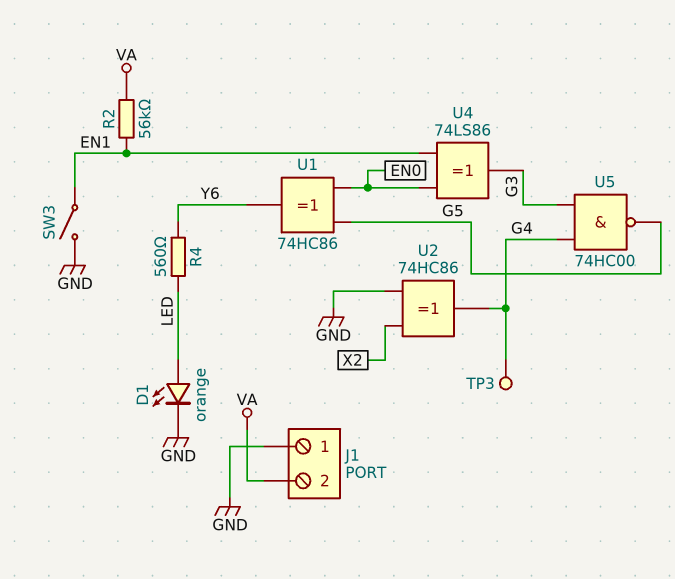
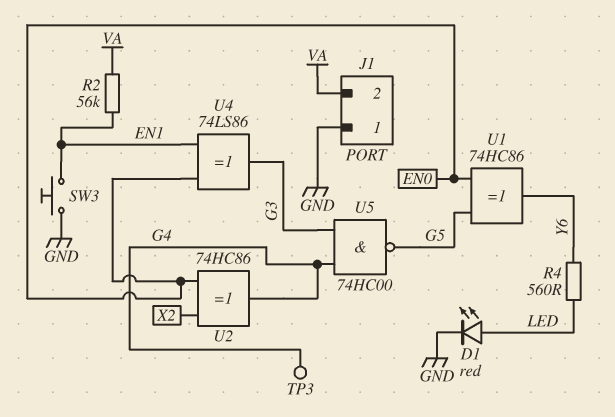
D1: LED orange (A LED, K GND) -> LED red (A LED, K GND)
SW3: switch (EN1, GND) -> button (EN1, GND)
U2: XOR 74HC86 (in GND, in X2, out G4) -> XOR 74HC86 (in EN0, in X2, out G4)

